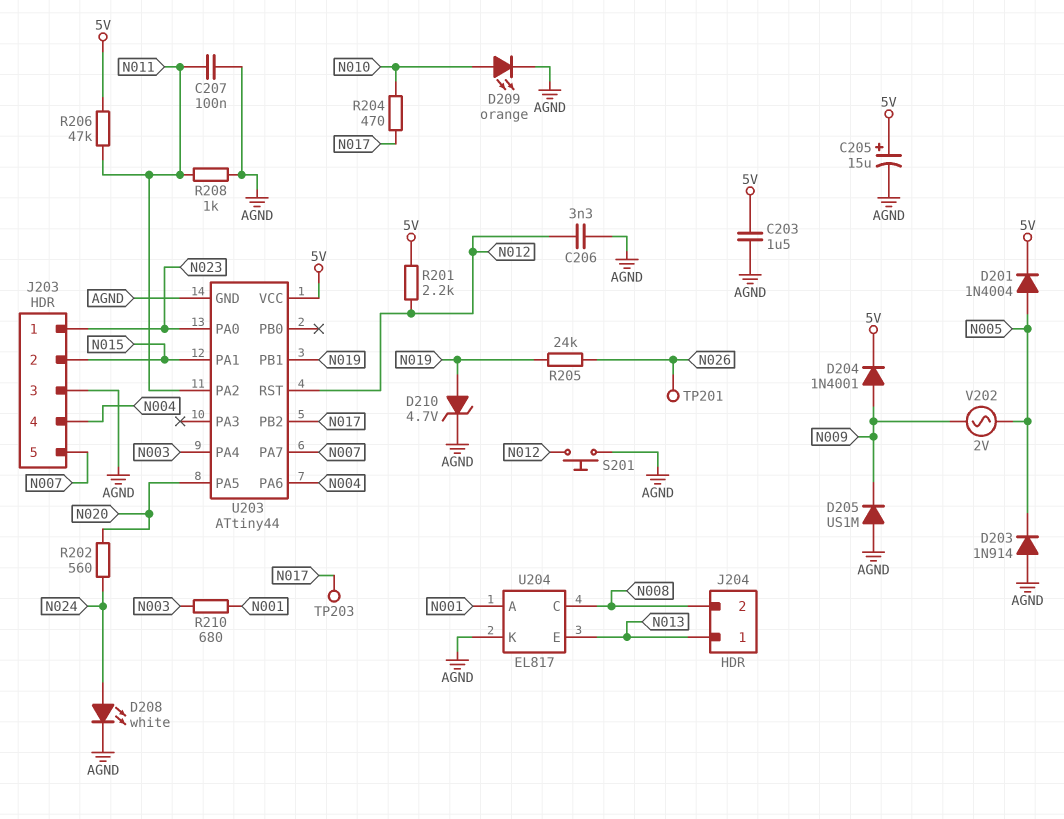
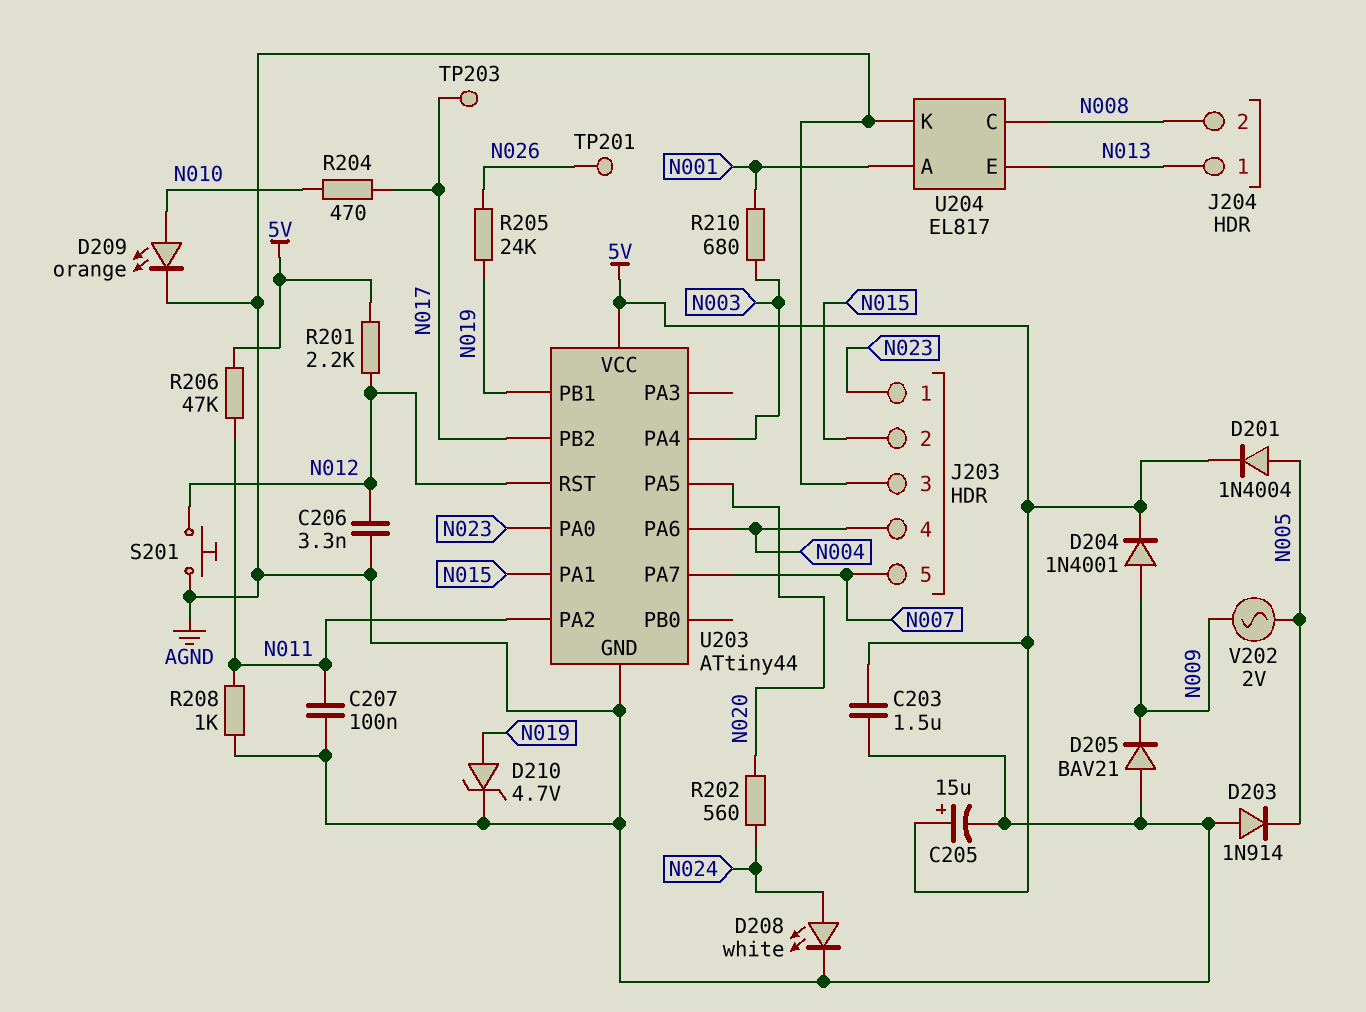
D205: diode US1M (A AGND, K N009) -> diode BAV21 (A AGND, K N009)

